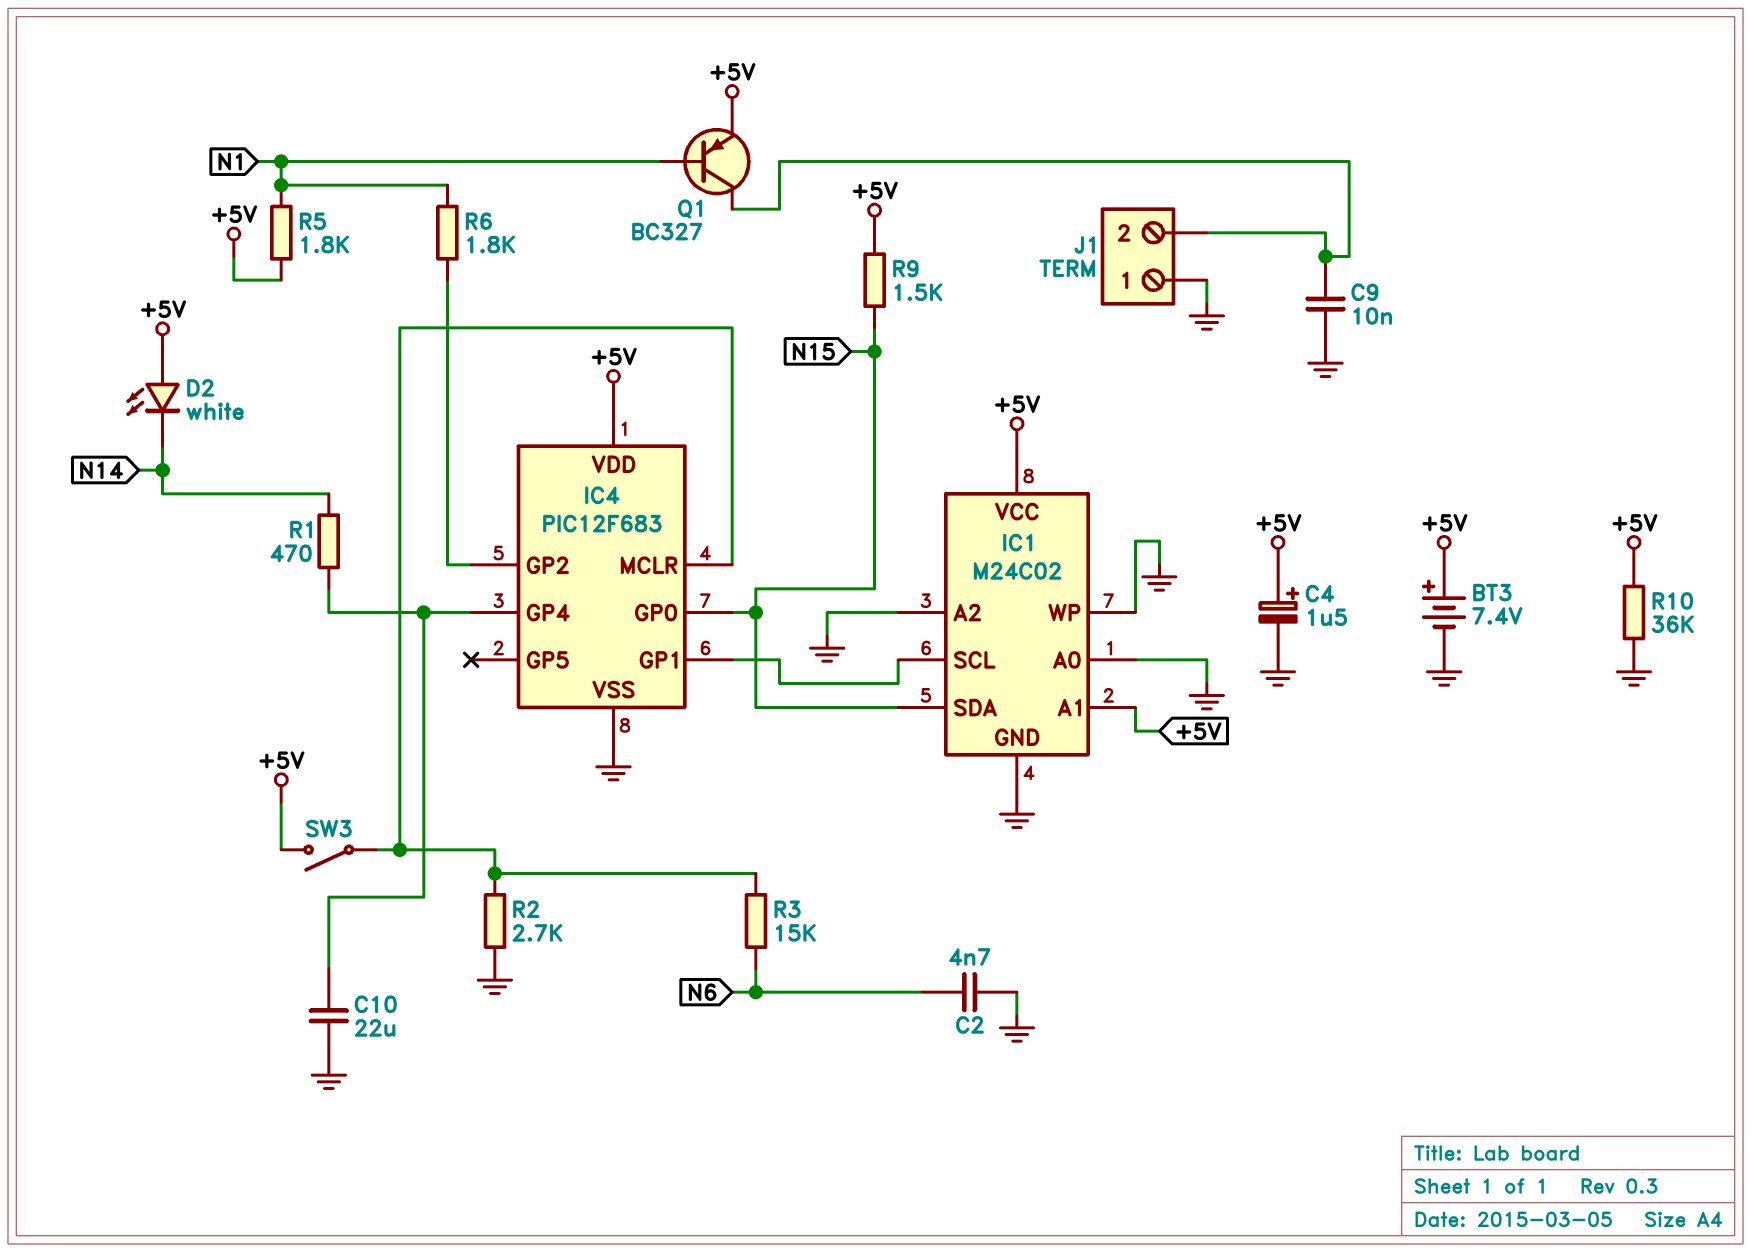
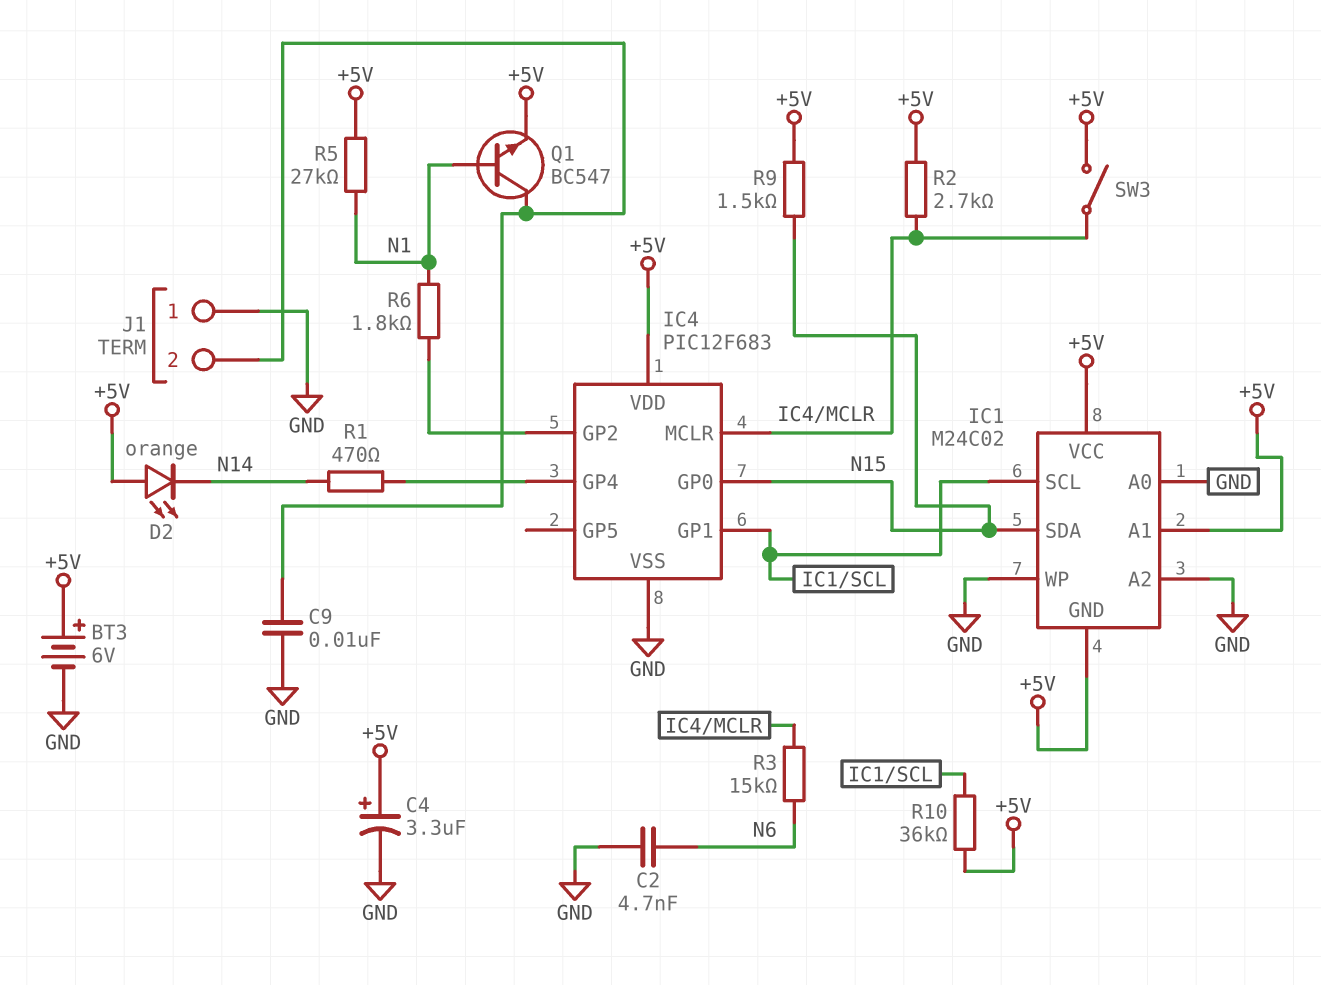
BT3: 7.4V (plus +5V, minus GND) -> 6V (plus +5V, minus GND)
C4: 1.5uF (plus +5V, minus GND) -> 3.3uF (plus +5V, minus GND)
C10: 22uF (GND, IC4/GP4) -> none
D2: LED white (A +5V, K N14) -> LED orange (A +5V, K N14)
IC1 pin GND: GND -> +5V
Q1: PNP BC327 (B N1, C J1/2, E +5V) -> NPN BC547 (B N1, C J1/2, E +5V)
R2: 2.7k (GND, IC4/MCLR) -> 2.7k (+5V, IC4/MCLR)
R5: 1.8k (+5V, N1) -> 27k (+5V, N1)
R10: 36k (+5V, GND) -> 36k (+5V, IC1/SCL)

